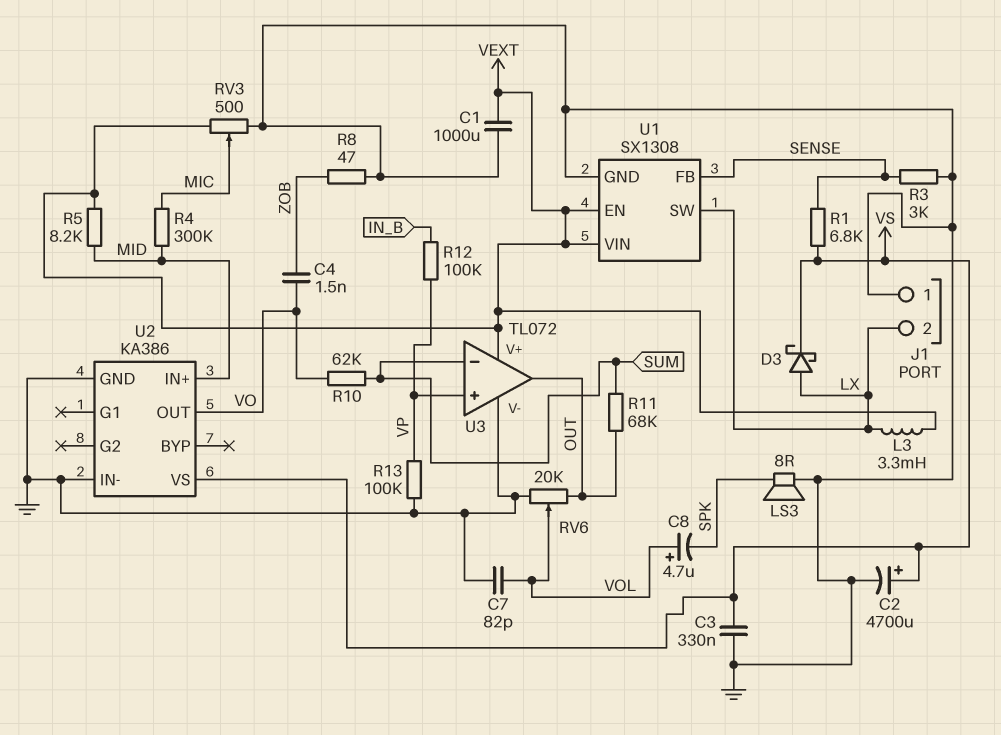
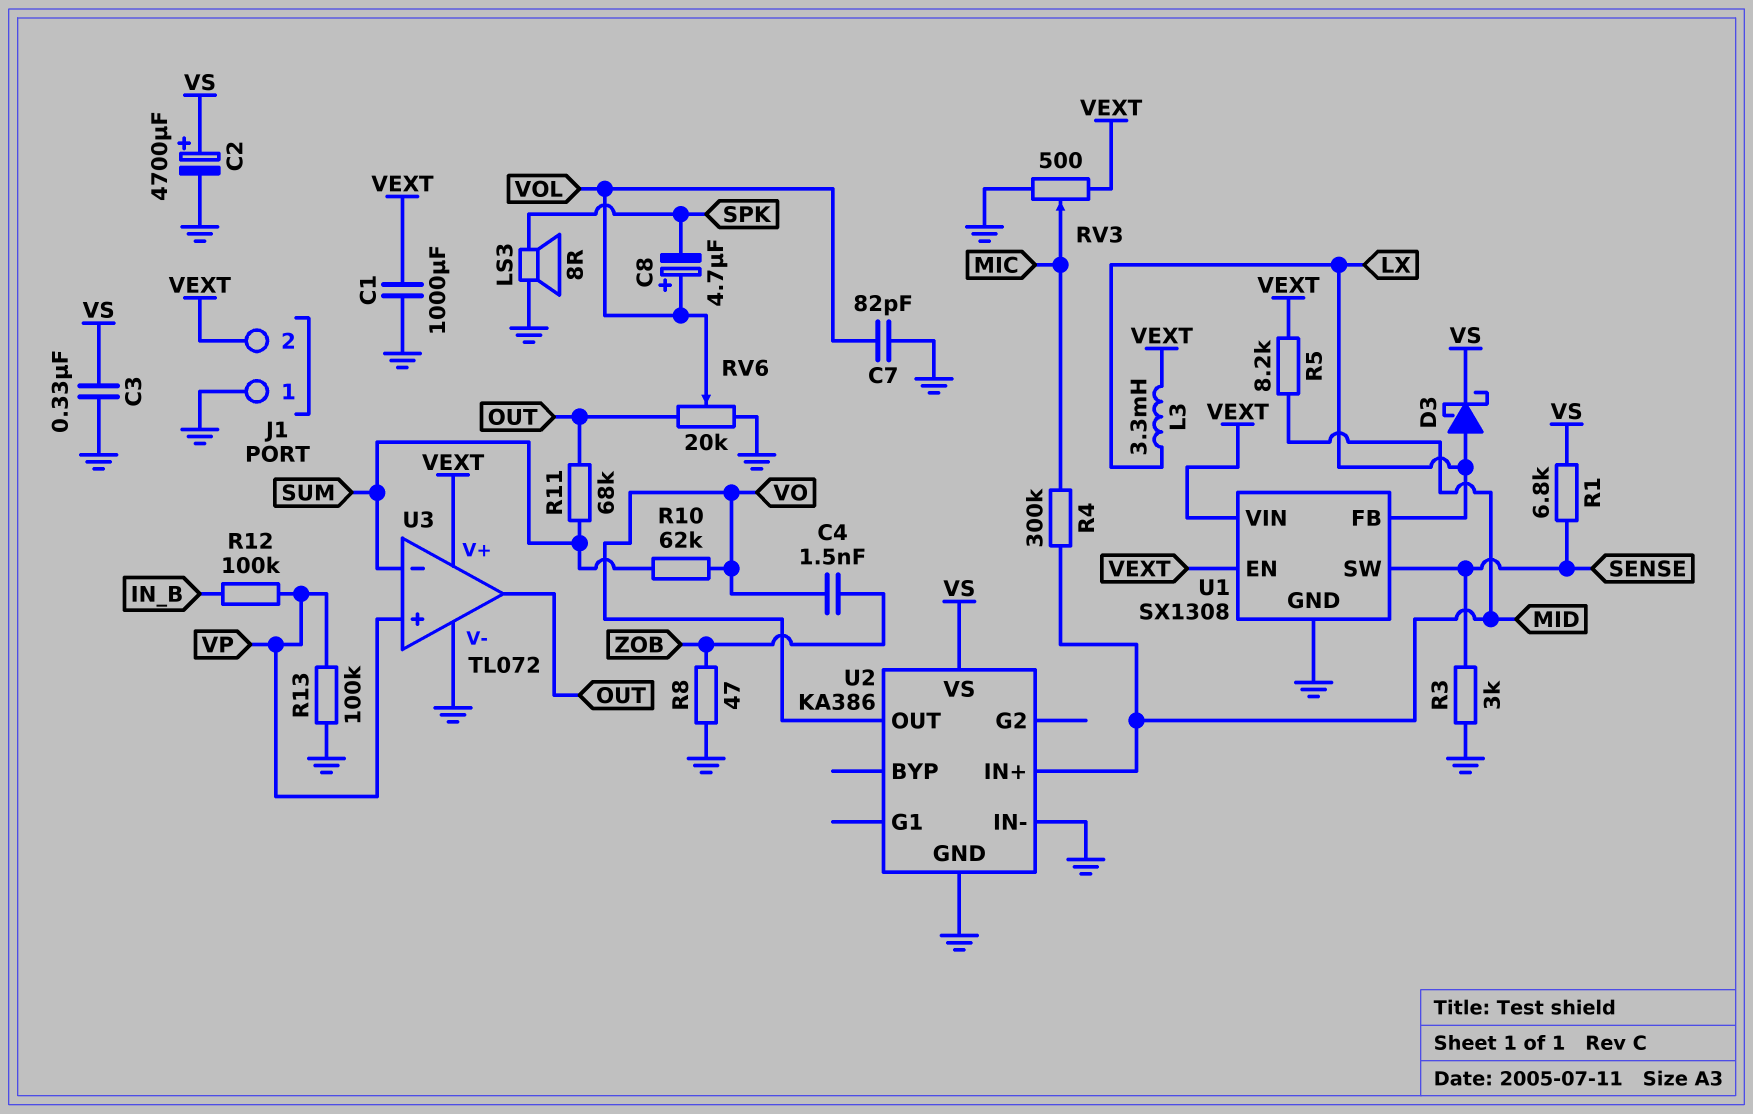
J1 pin 2: LX -> VEXT
U1 pin FB: SENSE -> LX
U1 pin SW: LX -> SENSE

